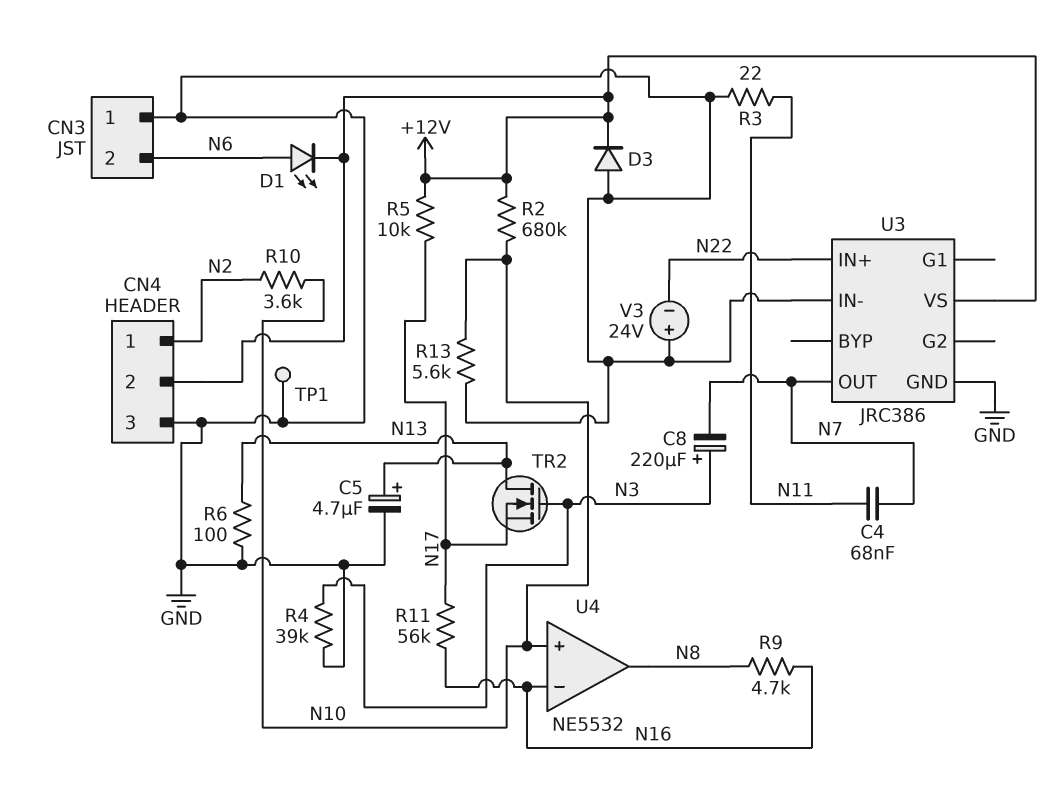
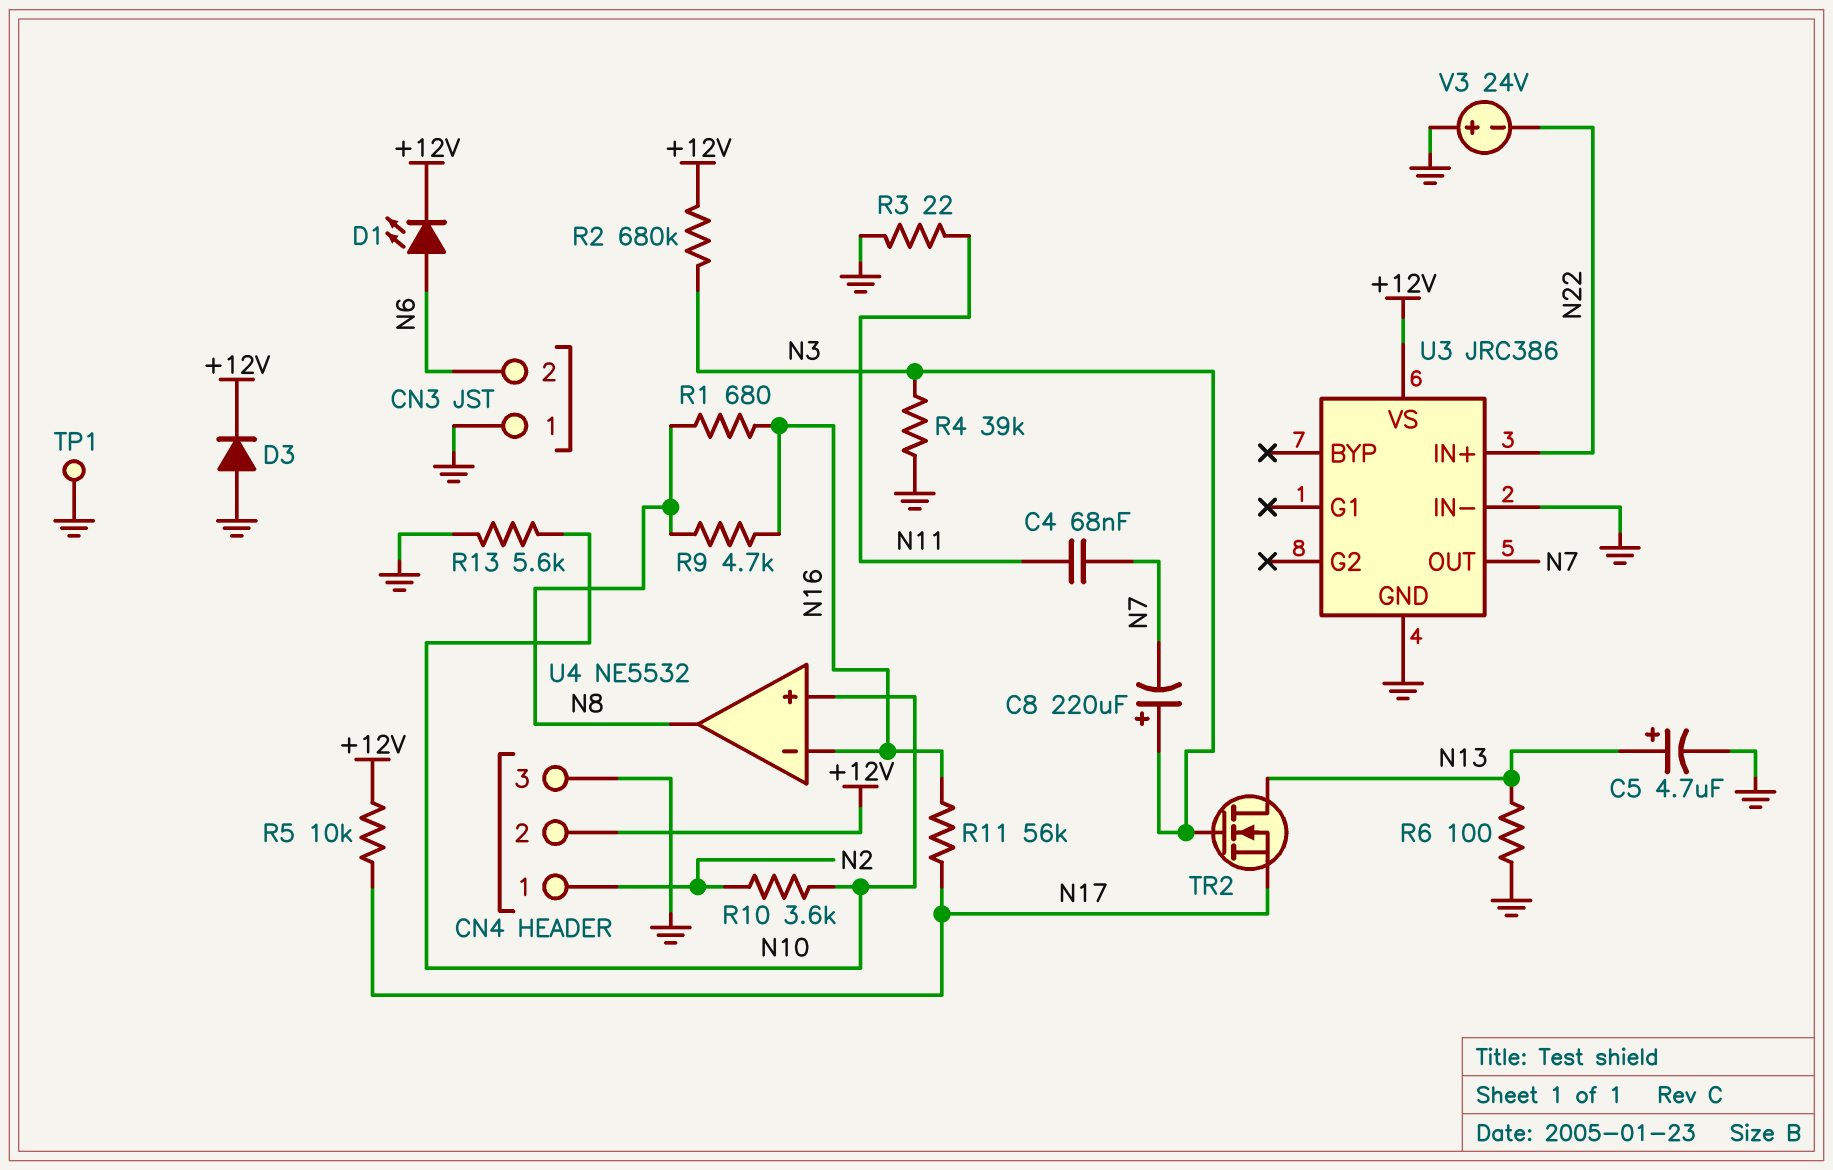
R1: none -> 680 (N8, N16)
R2: 680k (+12V, N10) -> 680k (+12V, N3)

